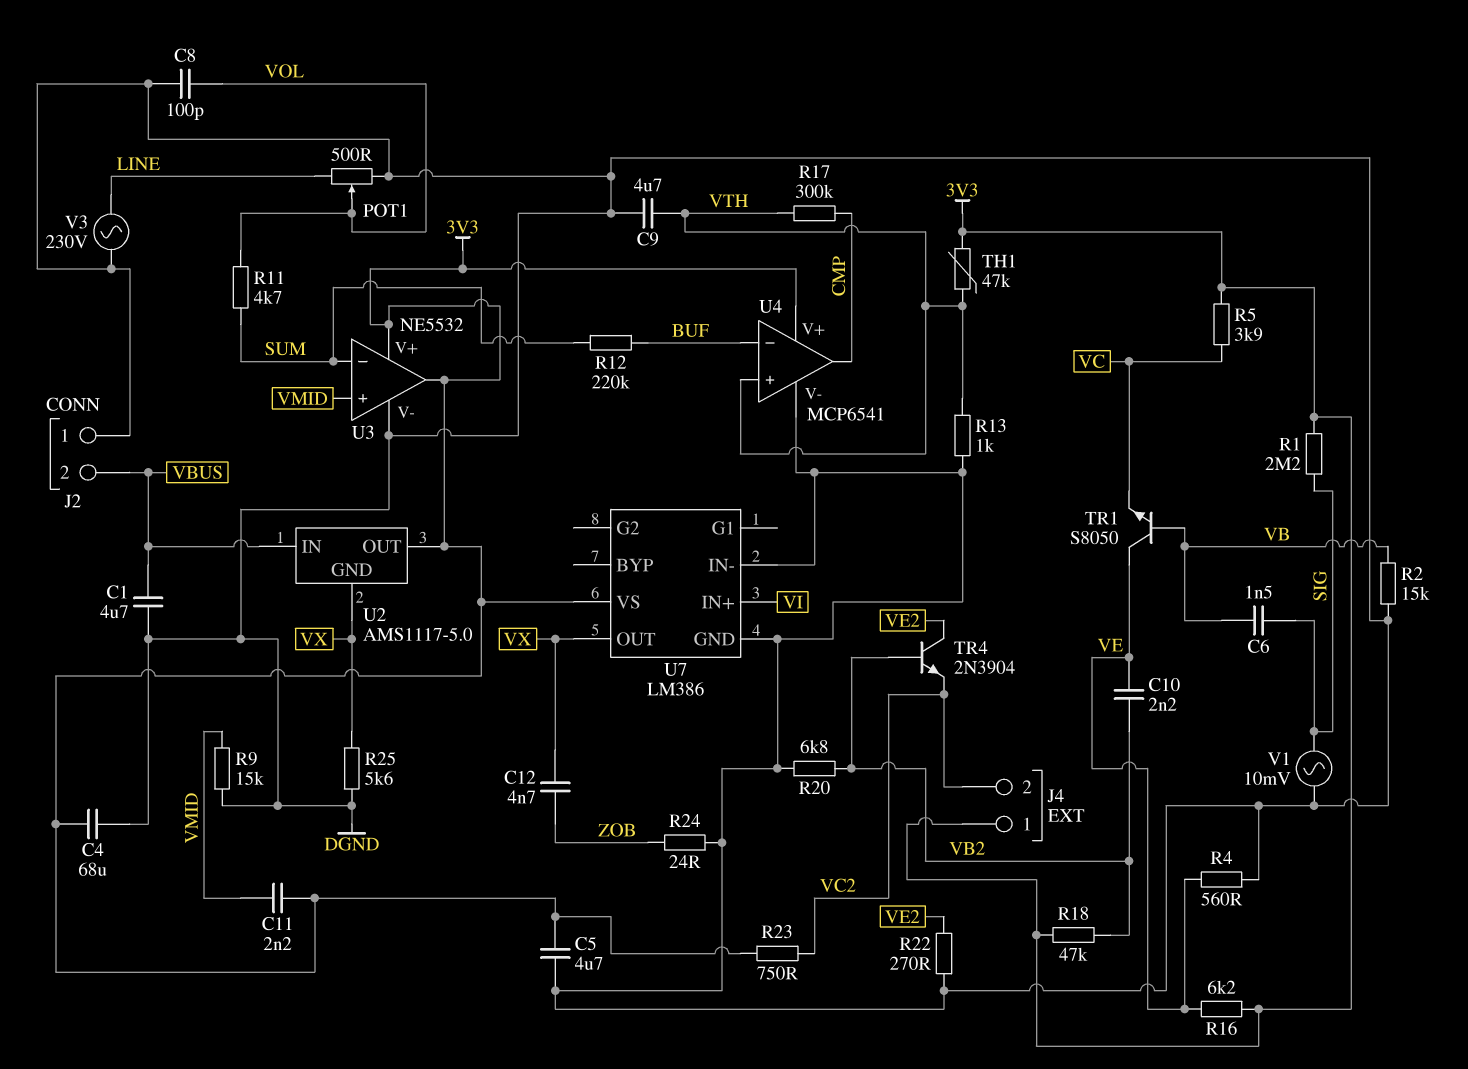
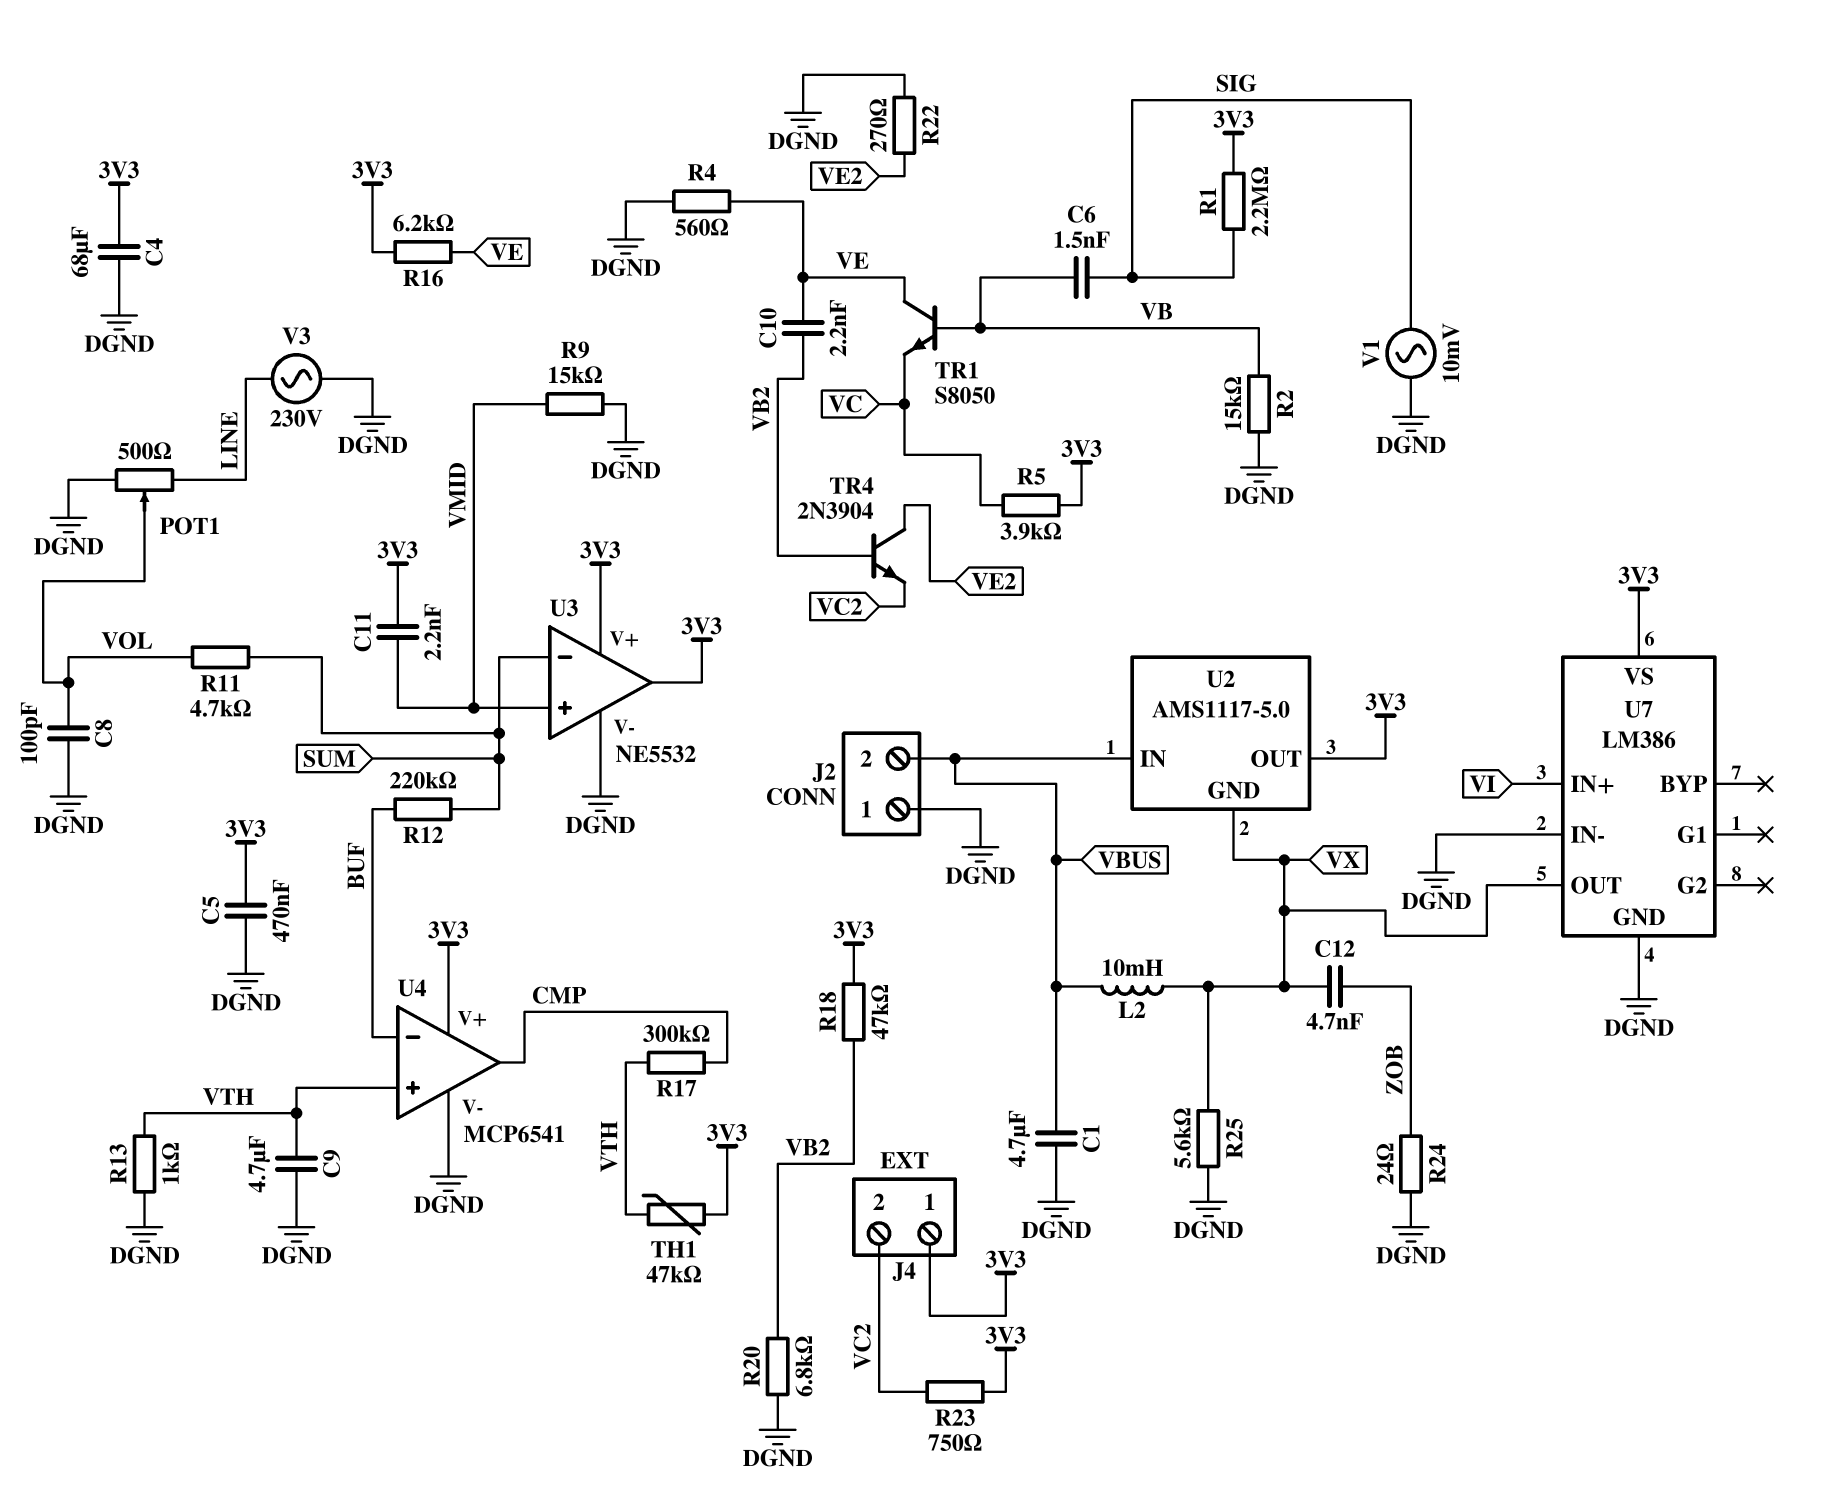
C5: 4.7uF (3V3, DGND) -> 470nF (3V3, DGND)
L2: none -> 10mH (VBUS, VX)

